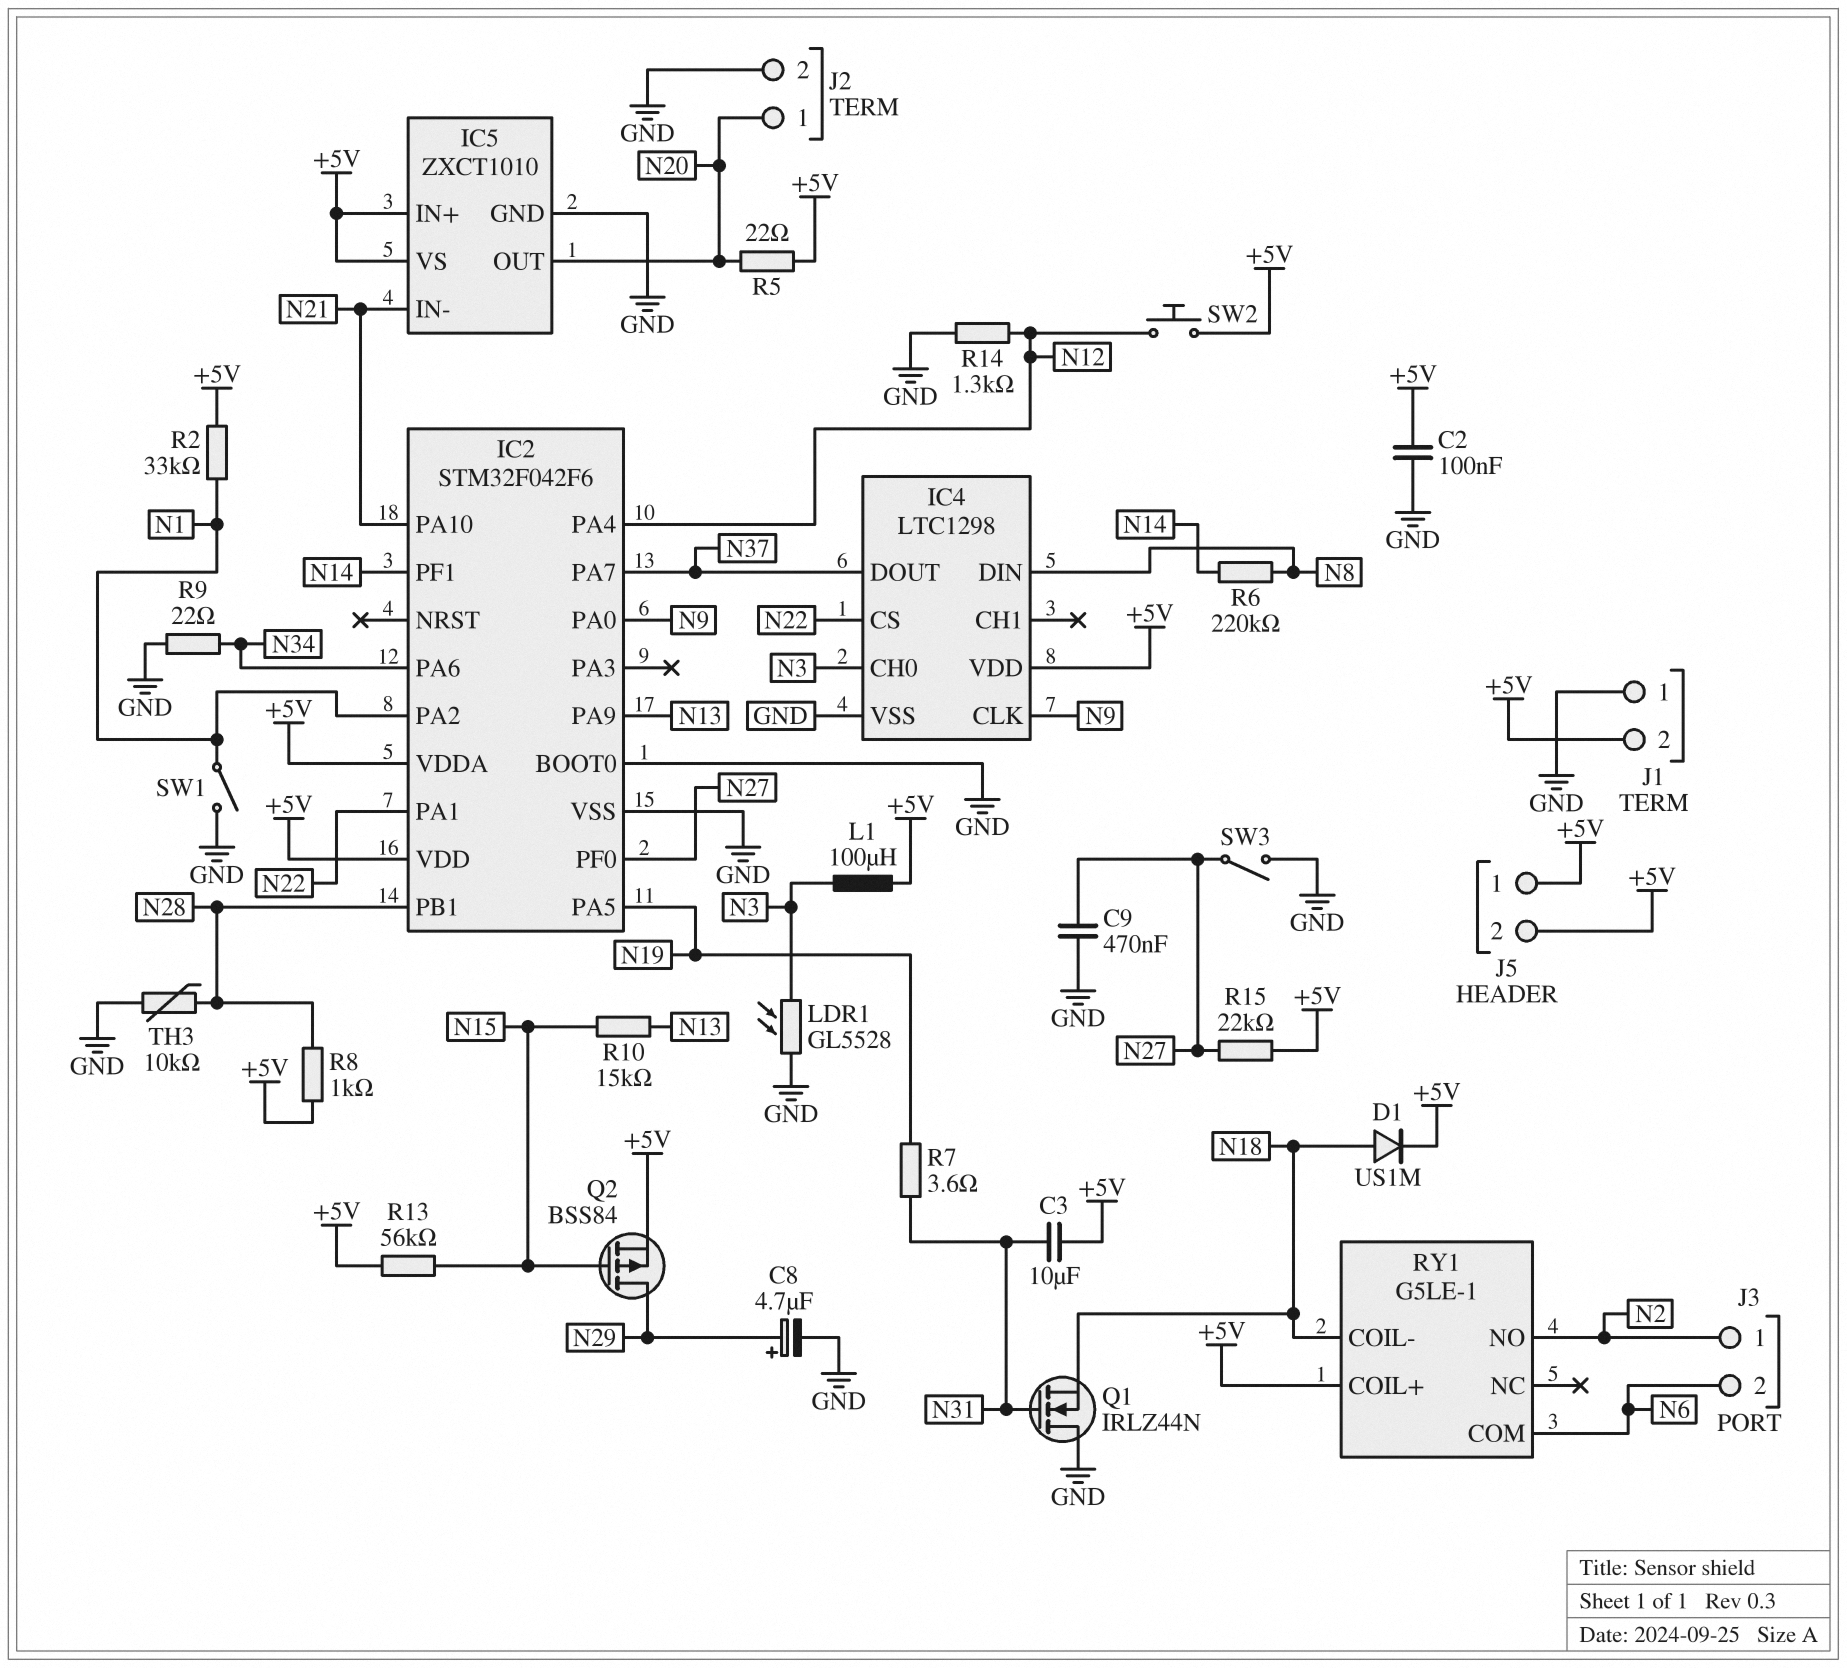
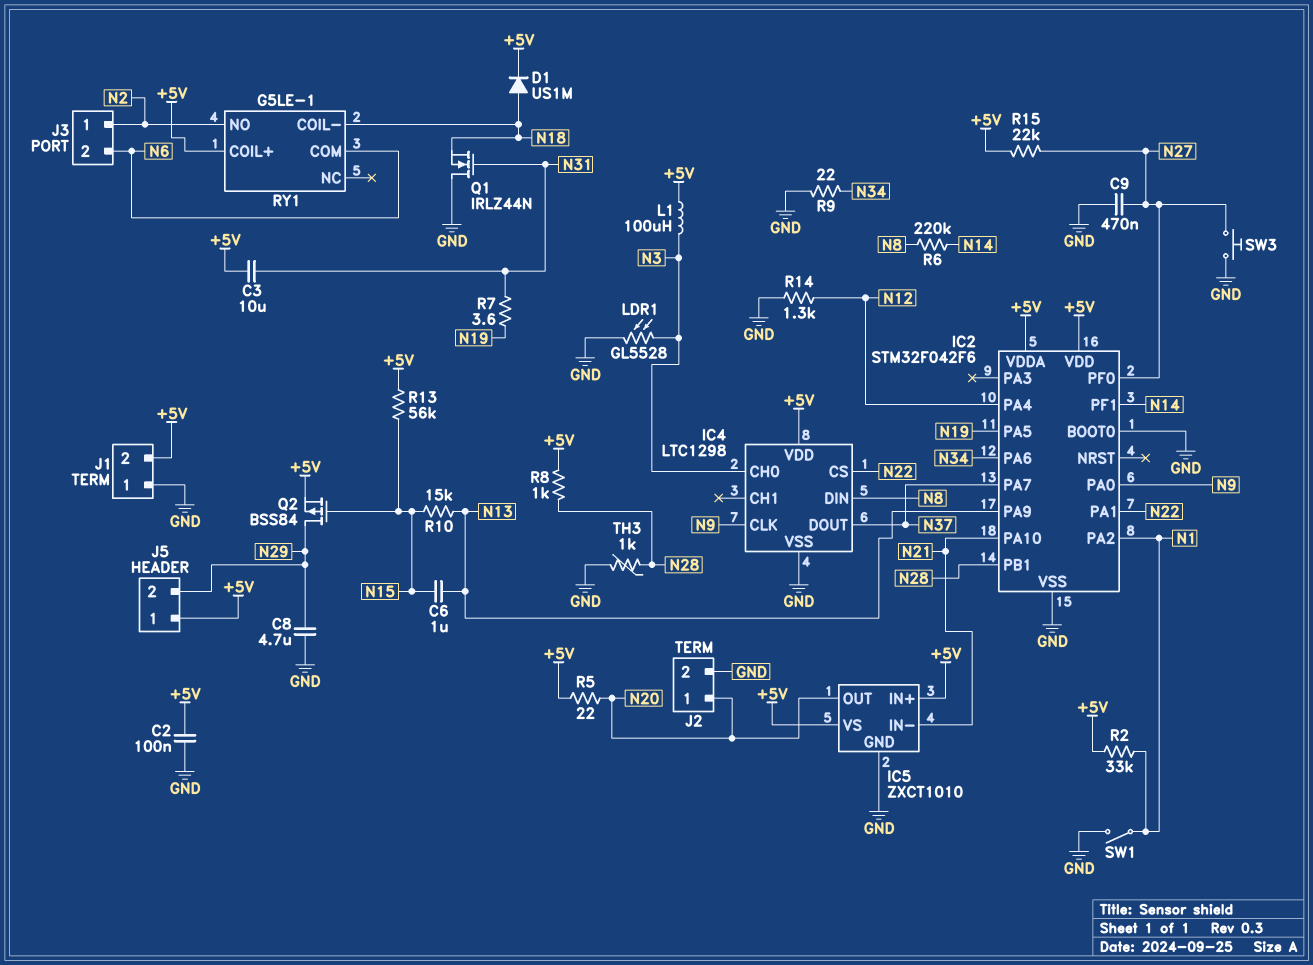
C6: none -> 1uF (N13, N15)
C8: 4.7uF (plus N29, minus GND) -> 4.7uF (GND, N29)
J5 pin 2: +5V -> N29
SW2: button (+5V, N12) -> none
SW3: switch (GND, N27) -> button (GND, N27)
TH3: 10k (GND, N28) -> 1k (GND, N28)

